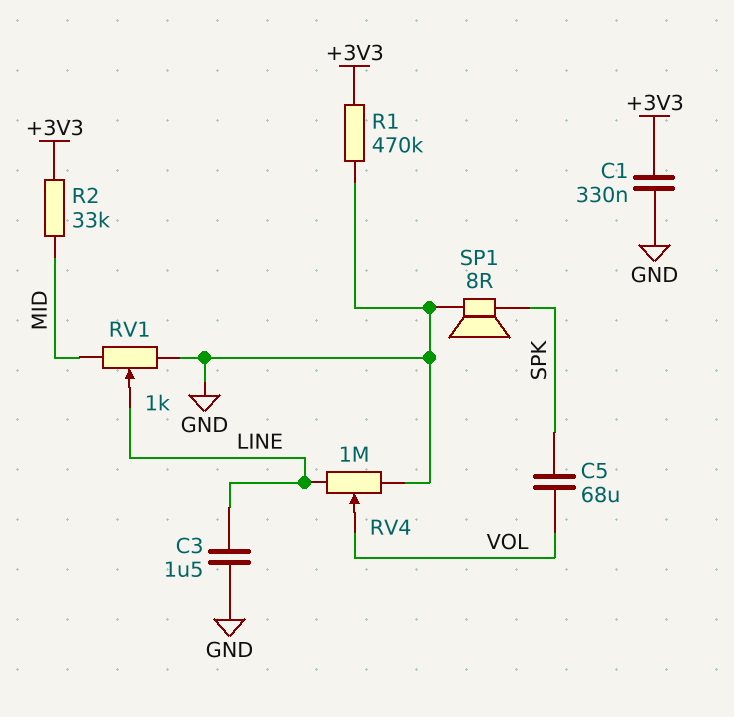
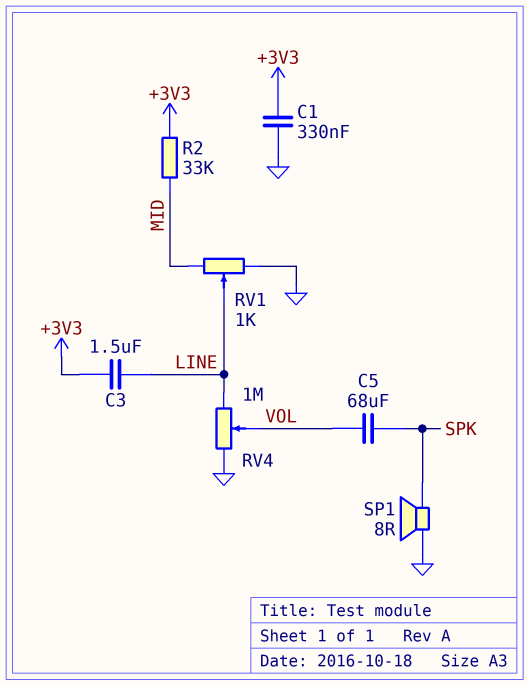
C3: 1.5uF (GND, LINE) -> 1.5uF (+3V3, LINE)
R1: 470k (+3V3, GND) -> none

